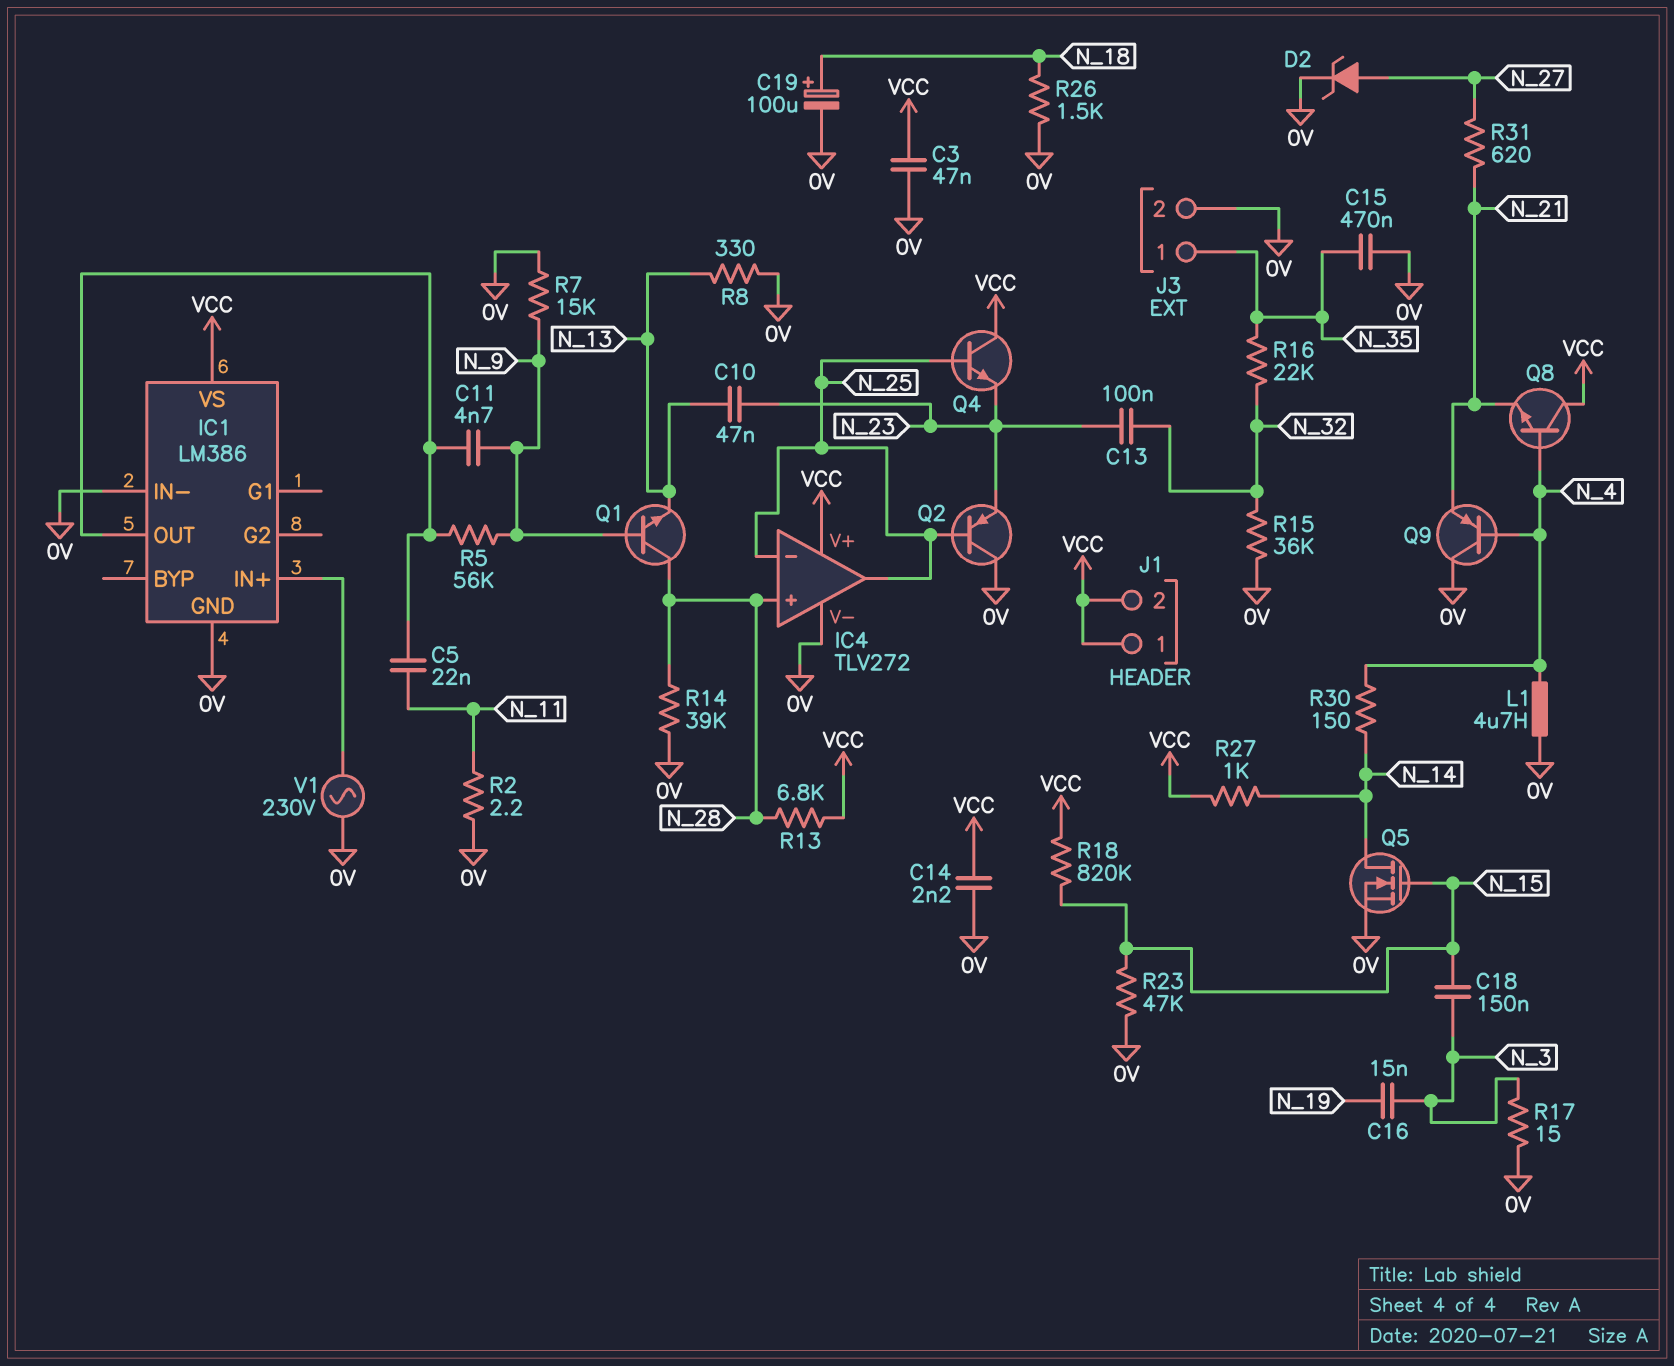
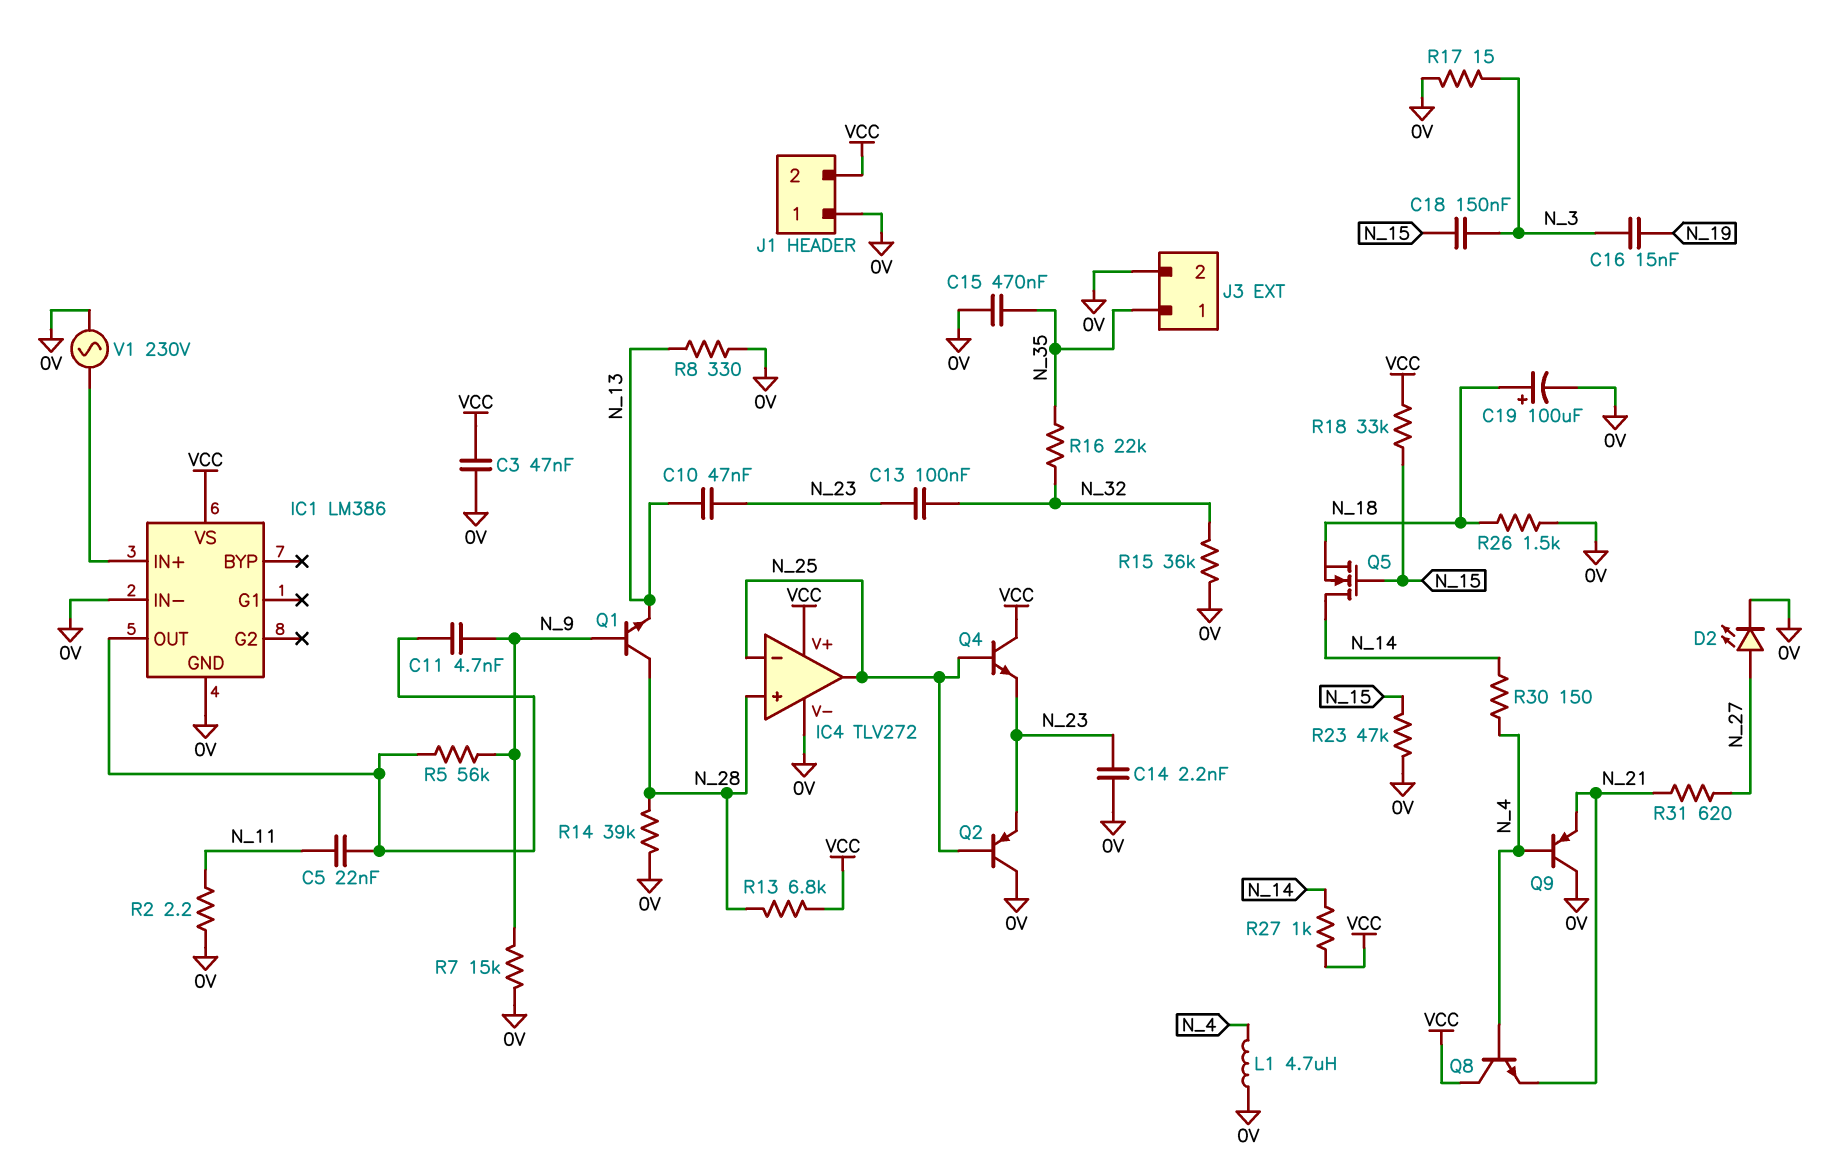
C14: 2.2nF (0V, VCC) -> 2.2nF (0V, N_23)
D2: zener (A N_27, K 0V) -> LED (A N_27, K 0V)
J1 pin 1: VCC -> 0V
Q5: NMOS (G N_15, D N_14, S 0V) -> NMOS (G N_15, D N_14, S N_18)
R18: 820k (N_15, VCC) -> 33k (N_15, VCC)

